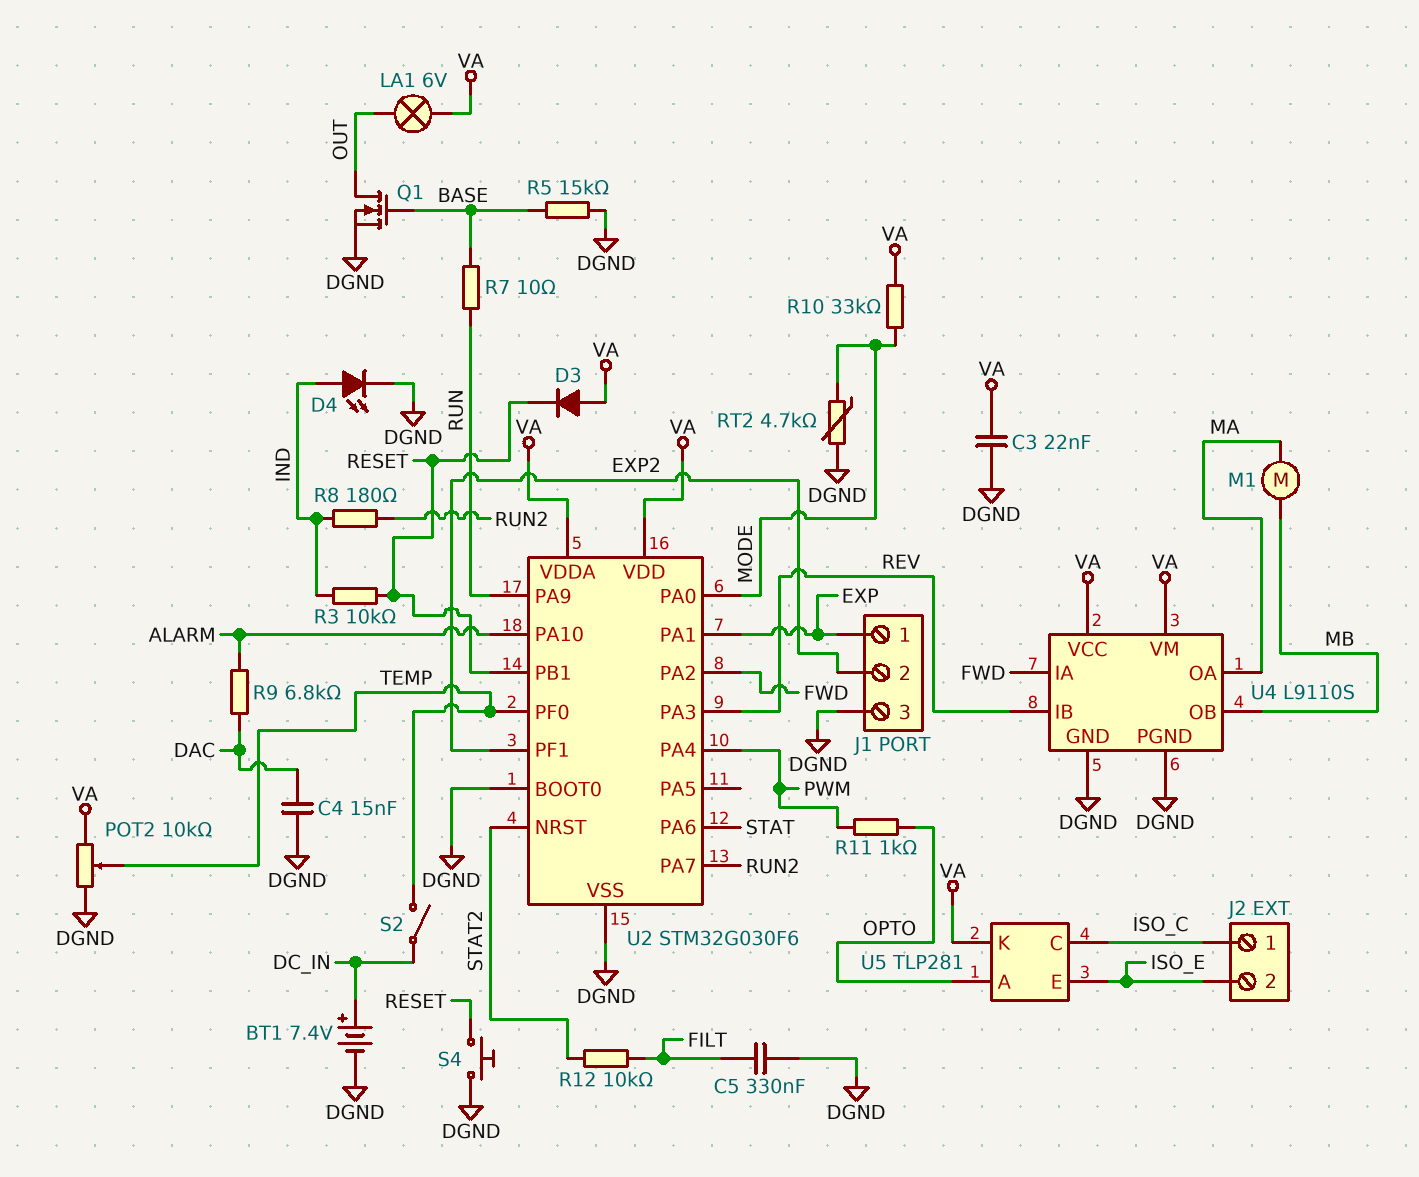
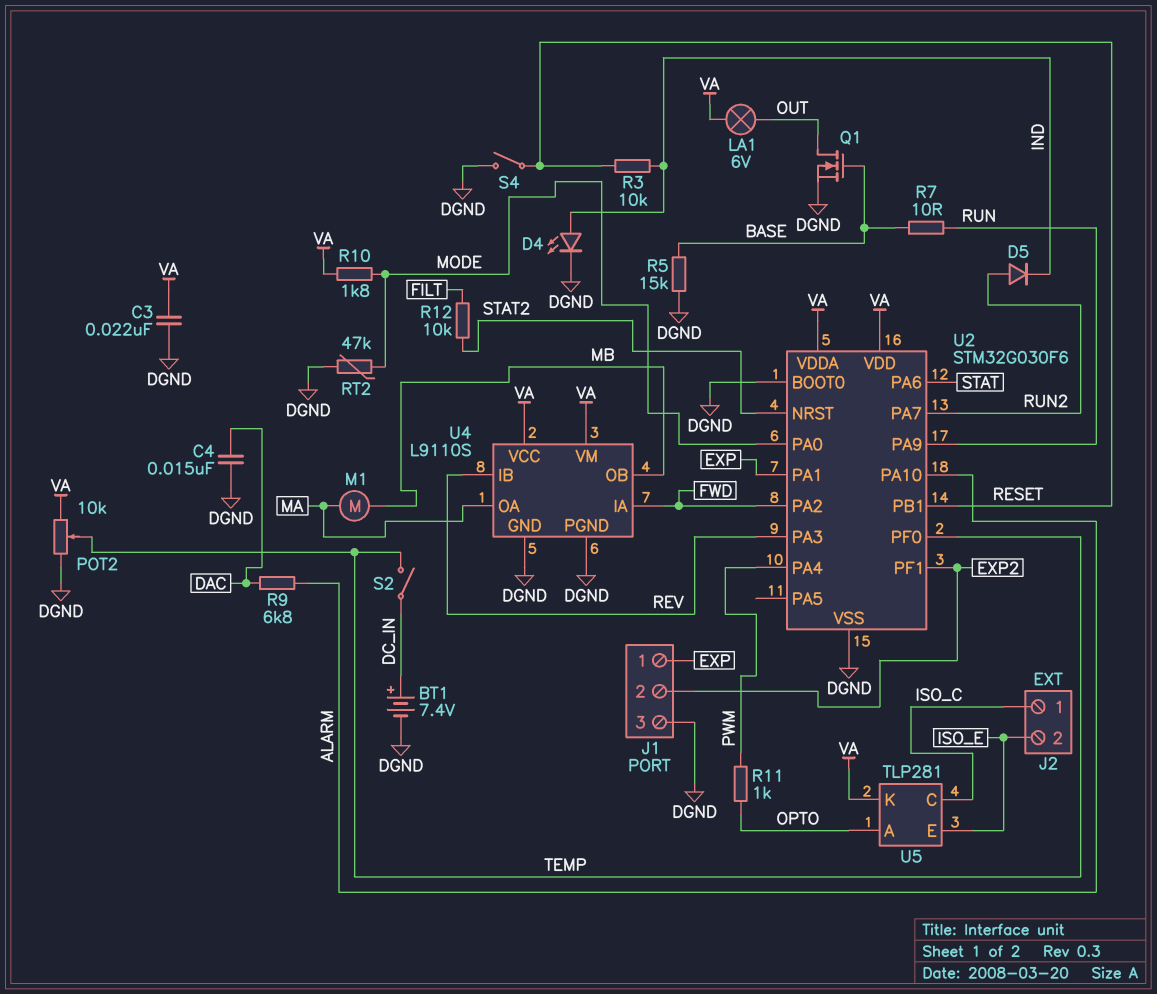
C5: 330nF (DGND, FILT) -> none
D3: diode (A VA, K RESET) -> none
D5: none -> diode (A RUN2, K IND)
R8: 180 (IND, RUN2) -> none
R10: 33k (MODE, VA) -> 1.8k (MODE, VA)
RT2: 4.7k (DGND, MODE) -> 47k (DGND, MODE)
S4: button (DGND, RESET) -> switch (DGND, RESET)

